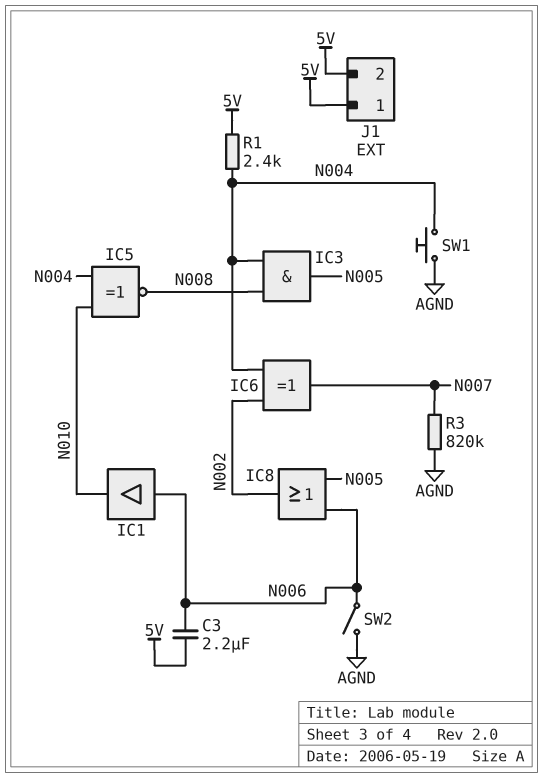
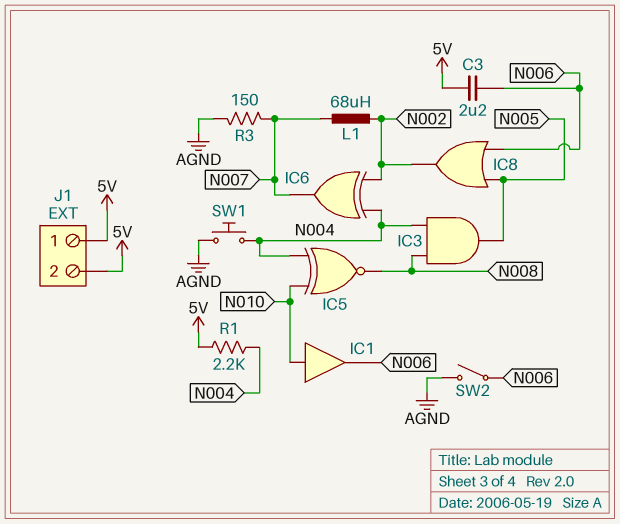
IC1: buffer (in N006, out N010) -> buffer (in N010, out N006)
L1: none -> 68uH (N002, N007)
R1: 2.4k (5V, N004) -> 2.2k (5V, N004)
R3: 820k (AGND, N007) -> 150 (AGND, N007)

